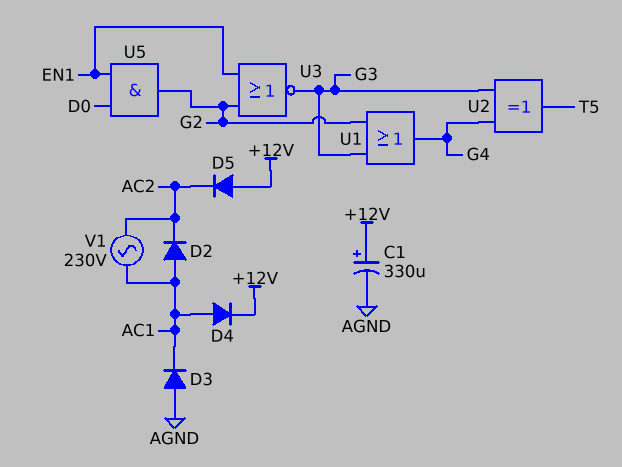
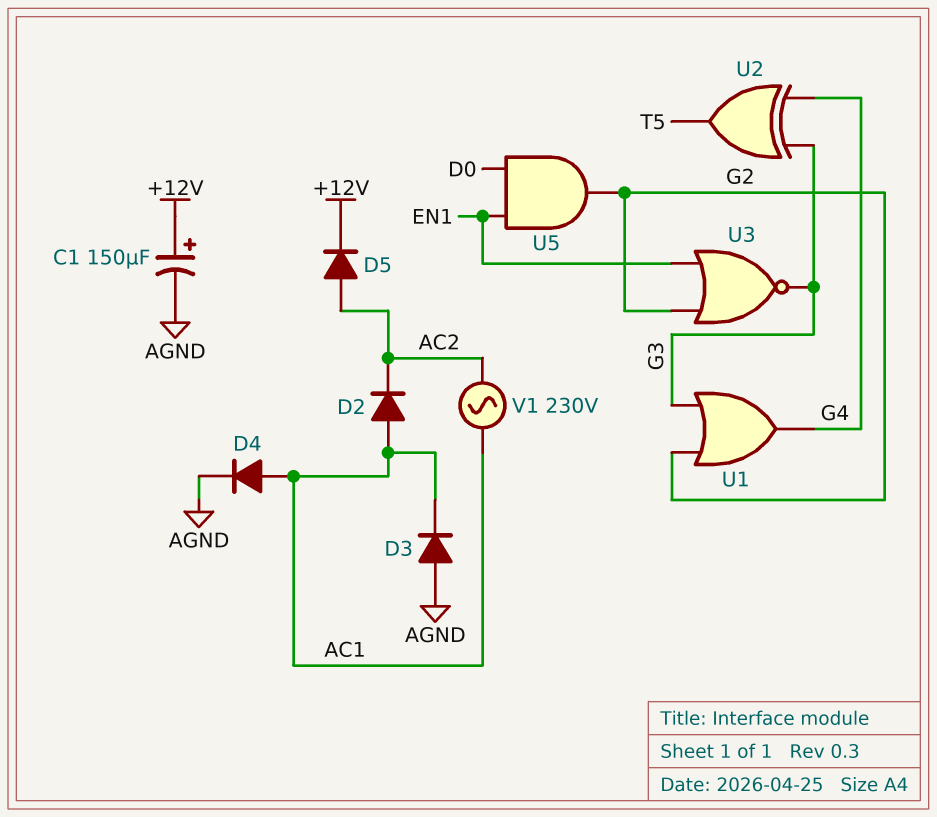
C1: 330uF (plus +12V, minus AGND) -> 150uF (plus +12V, minus AGND)
D4: diode (A AC1, K +12V) -> diode (A AC1, K AGND)
D5: diode (A +12V, K AC2) -> diode (A AC2, K +12V)

